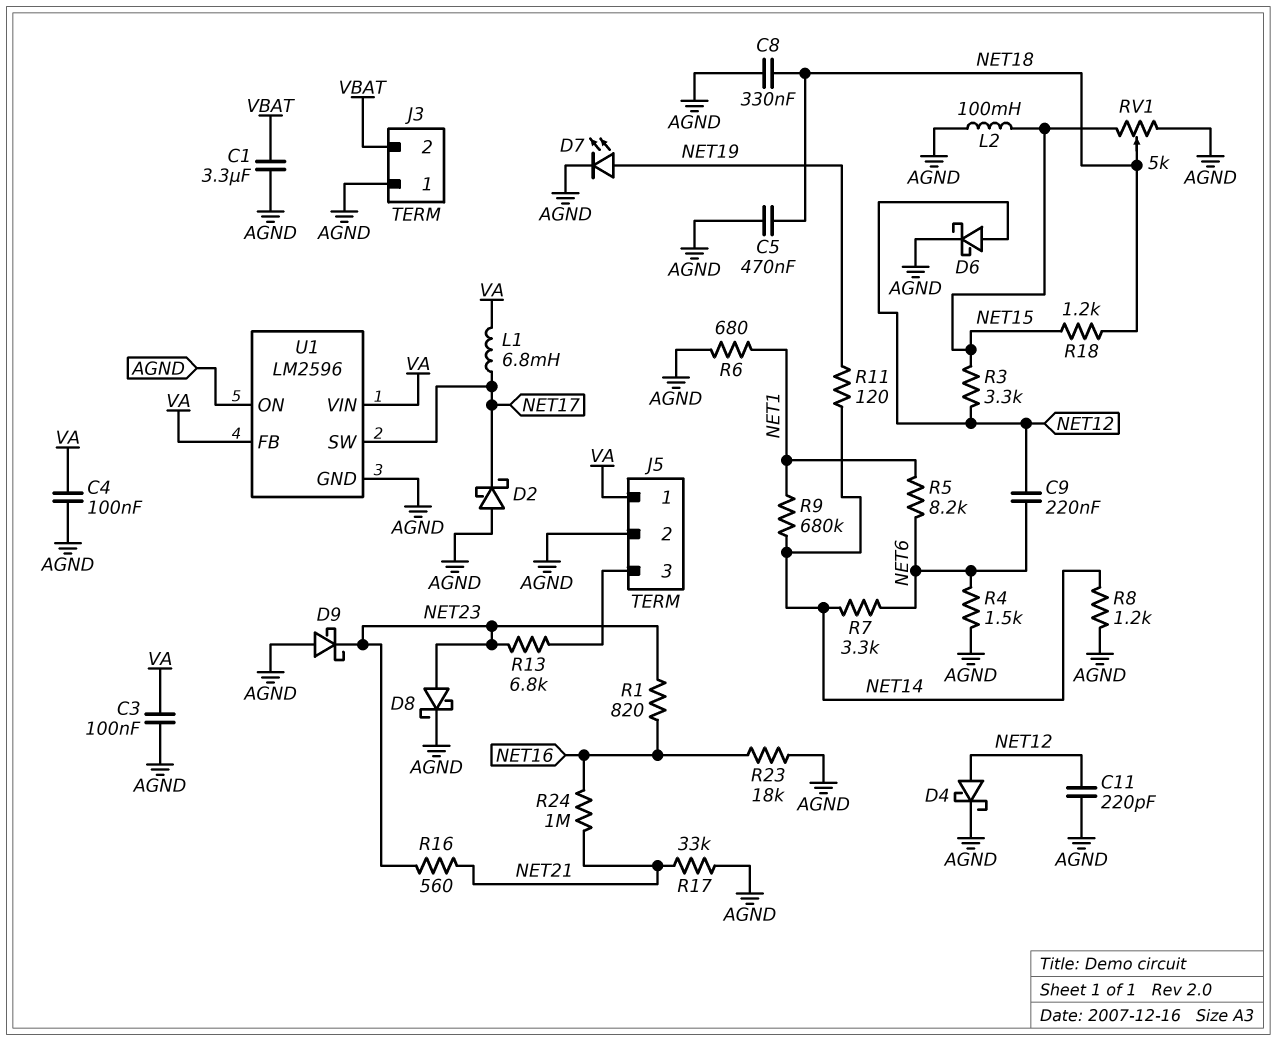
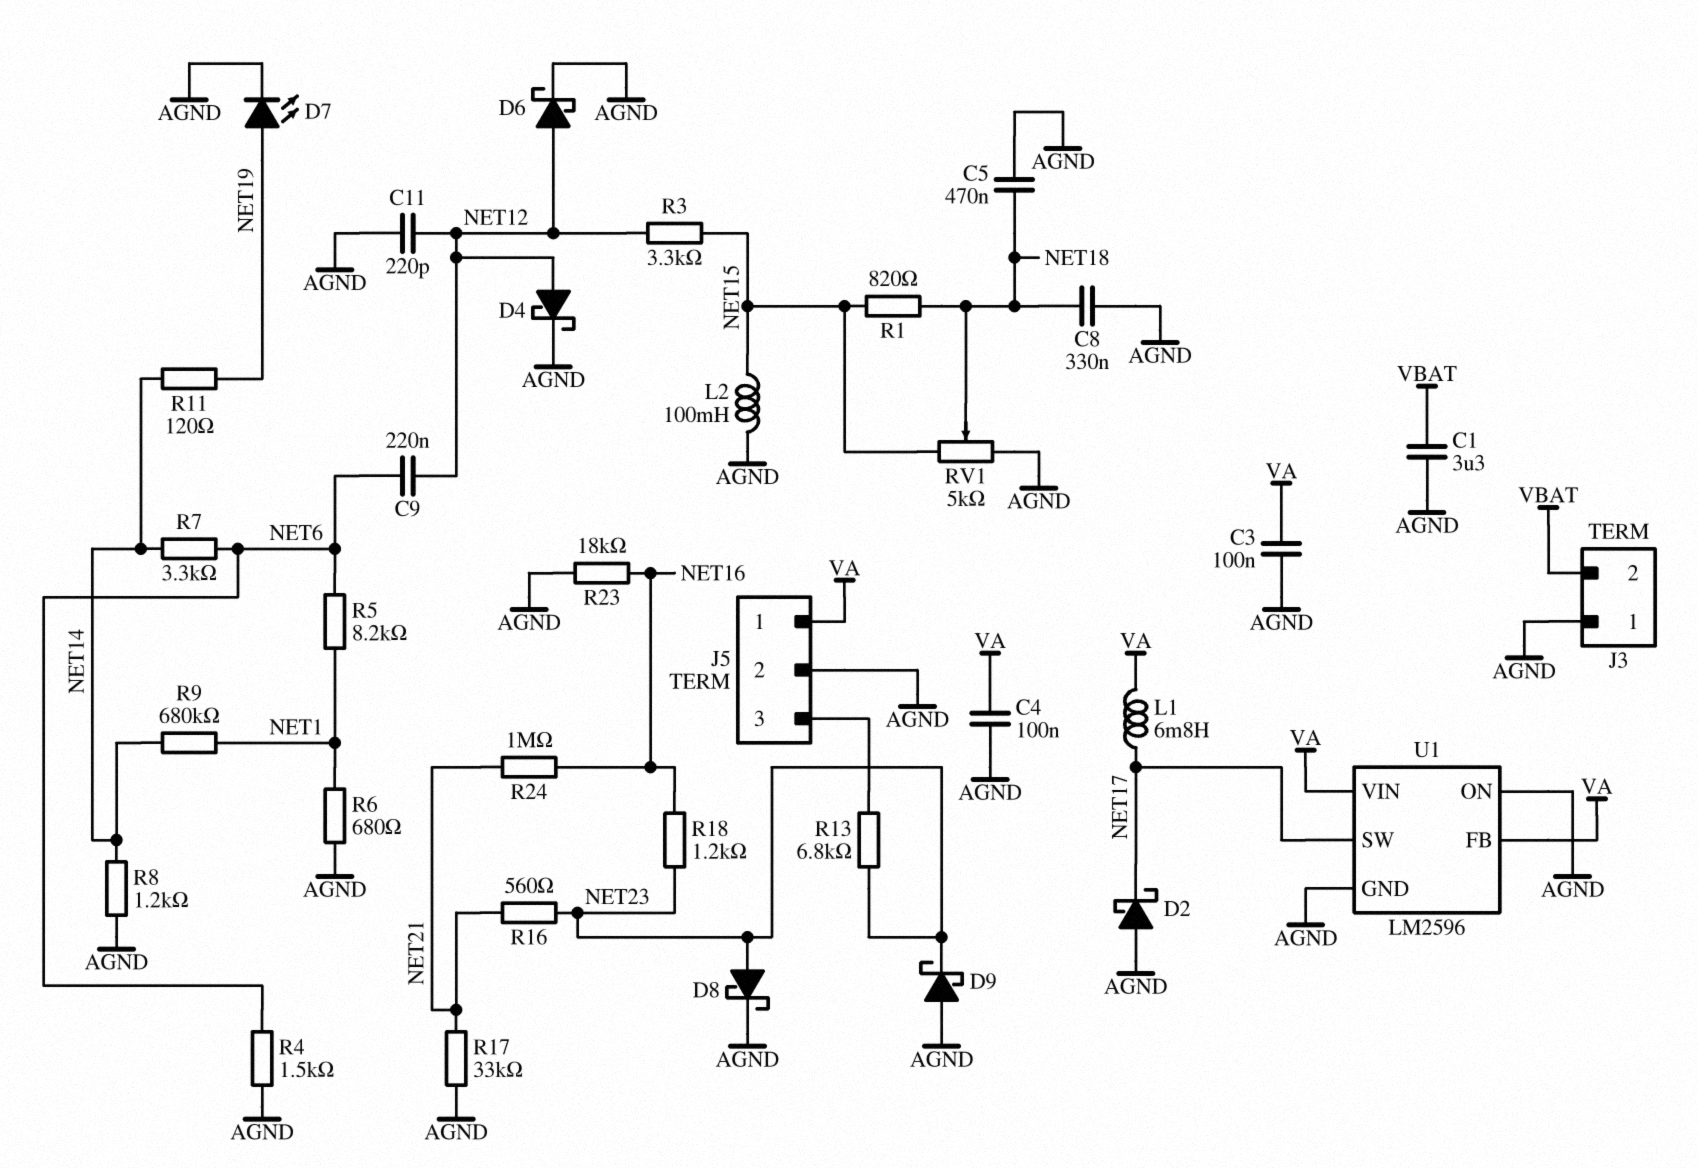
R1: 820 (NET16, NET23) -> 820 (NET15, NET18)
R18: 1.2k (NET15, NET18) -> 1.2k (NET16, NET23)

